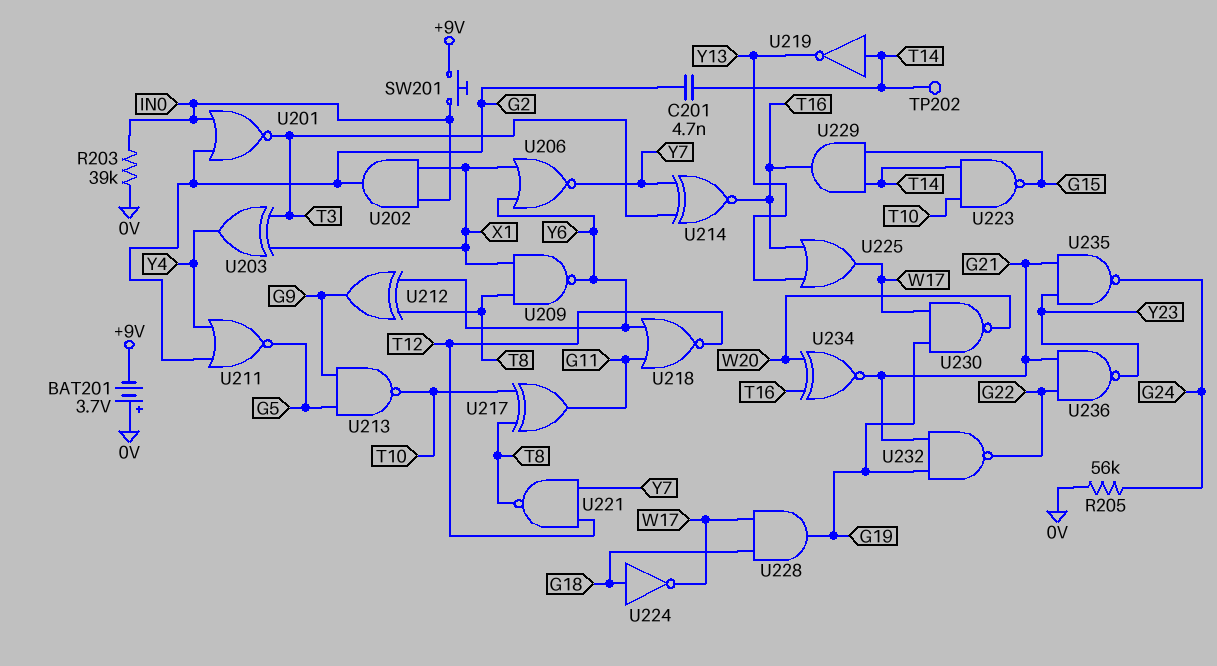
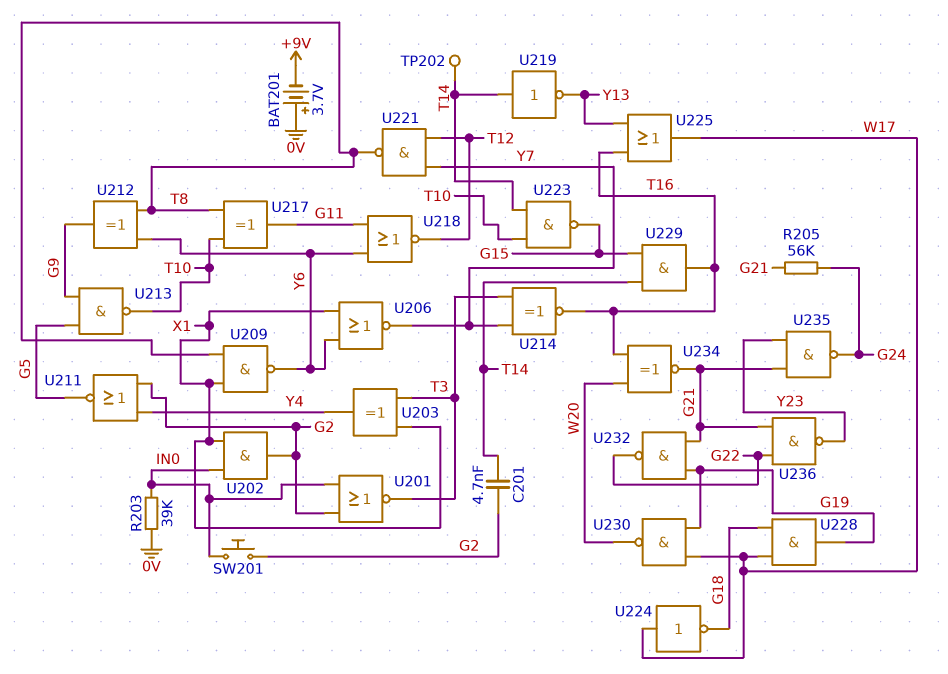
R205: 56k (0V, G24) -> 56k (G21, G24)
SW201: button (+9V, IN0) -> button (G2, IN0)
U224: NOT (in G18, out W17) -> NOT (in W17, out G18)

